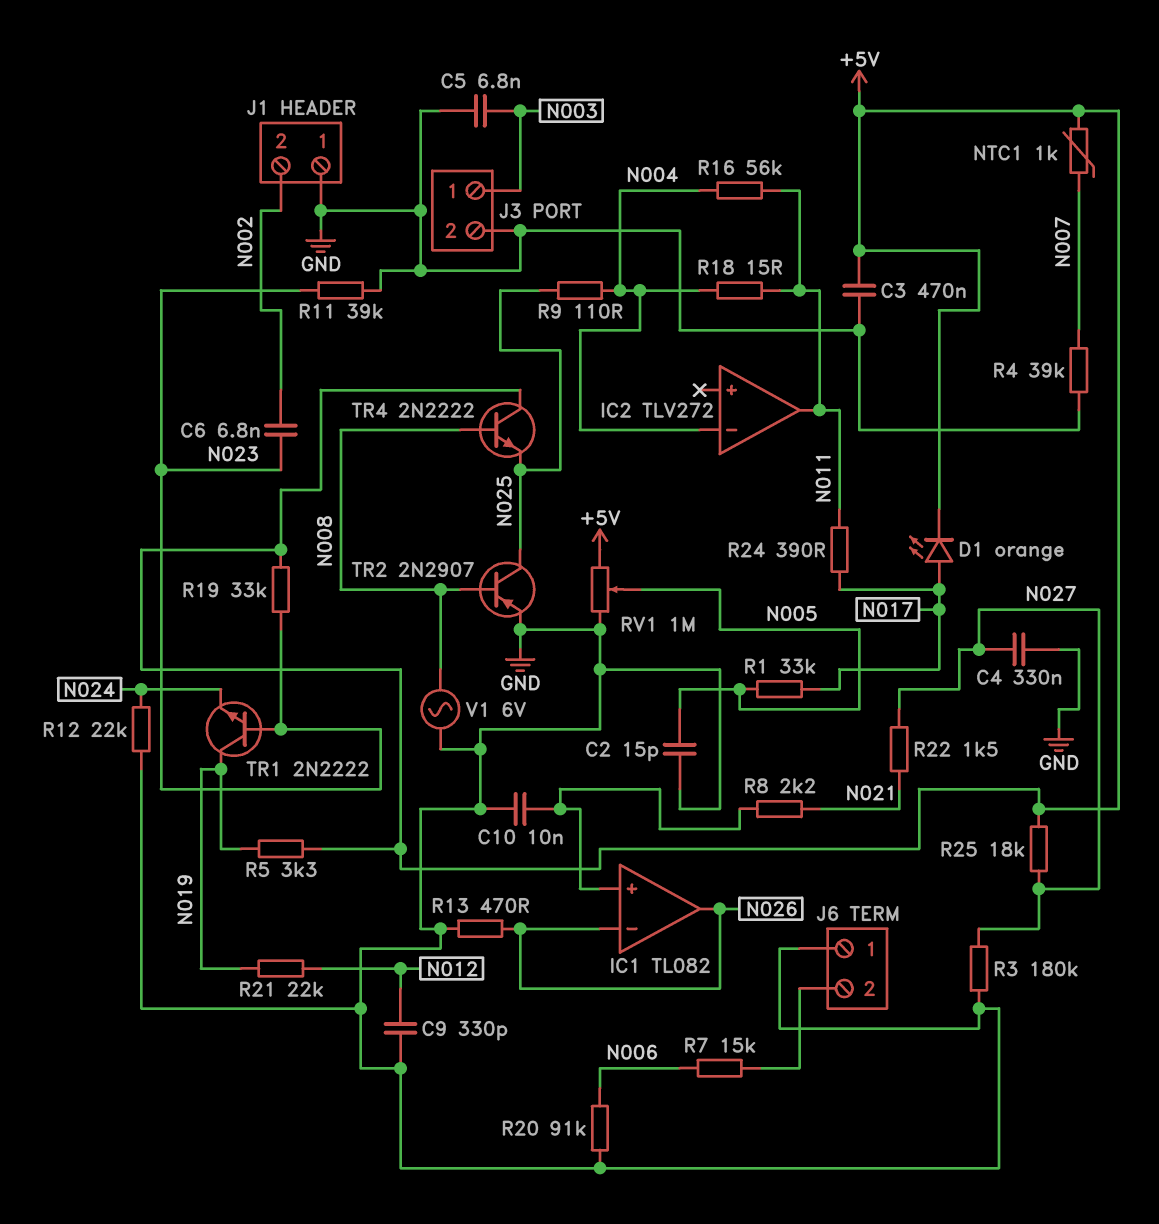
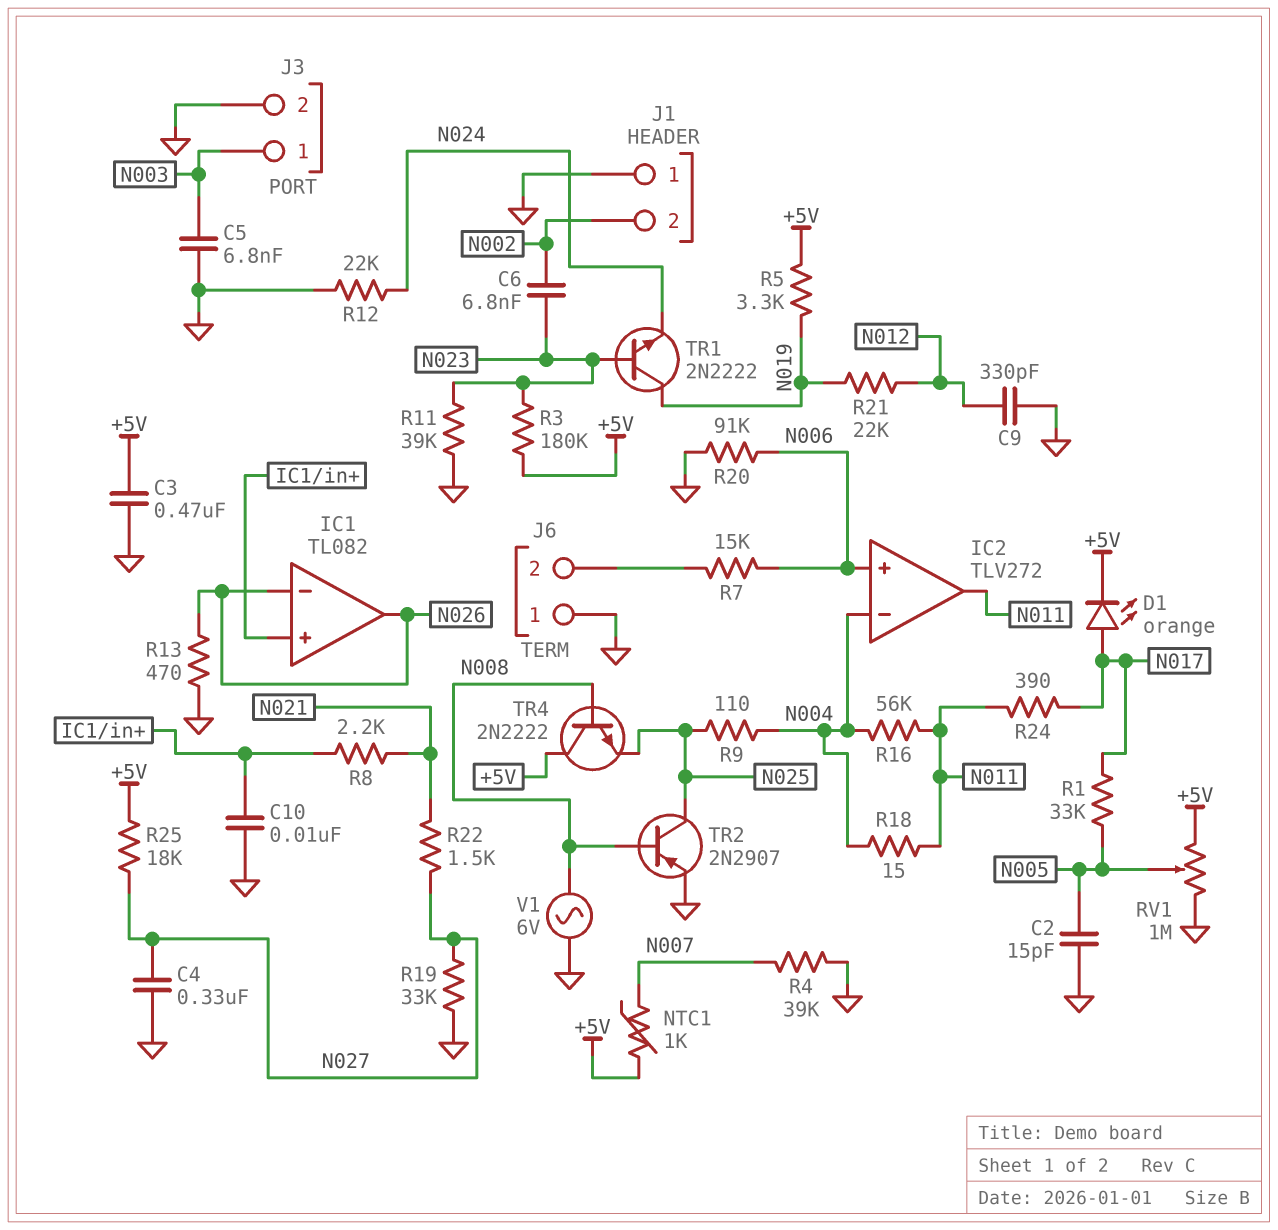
IC2 pin in+: none -> N006
R3: 180k (GND, N027) -> 180k (+5V, N023)
R19: 33k (+5V, N023) -> 33k (GND, N027)

